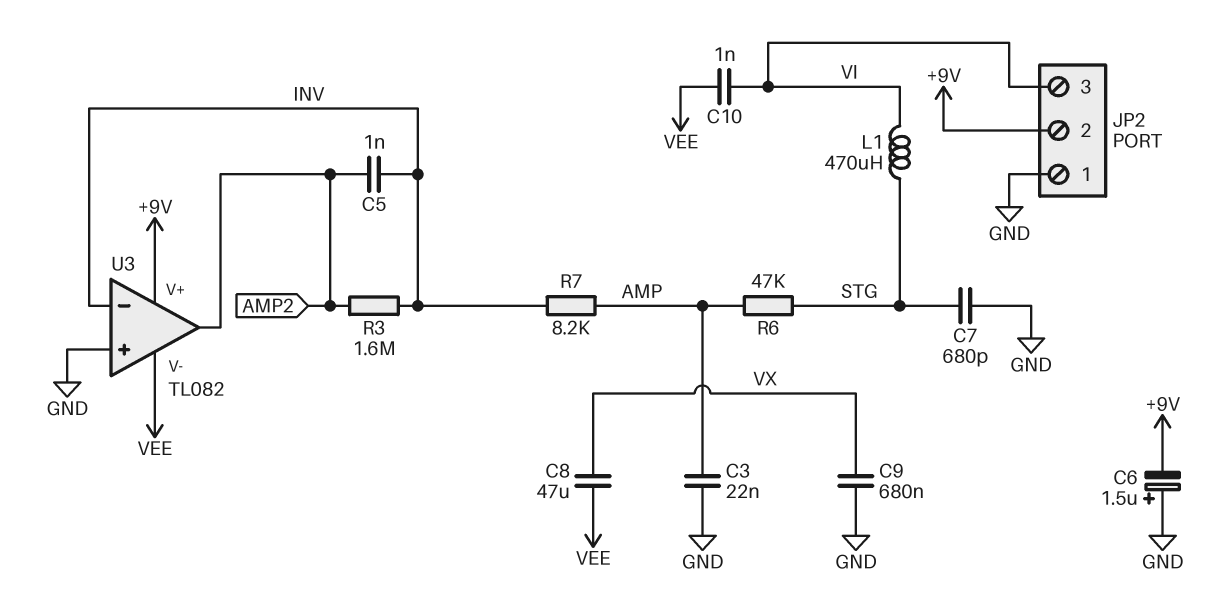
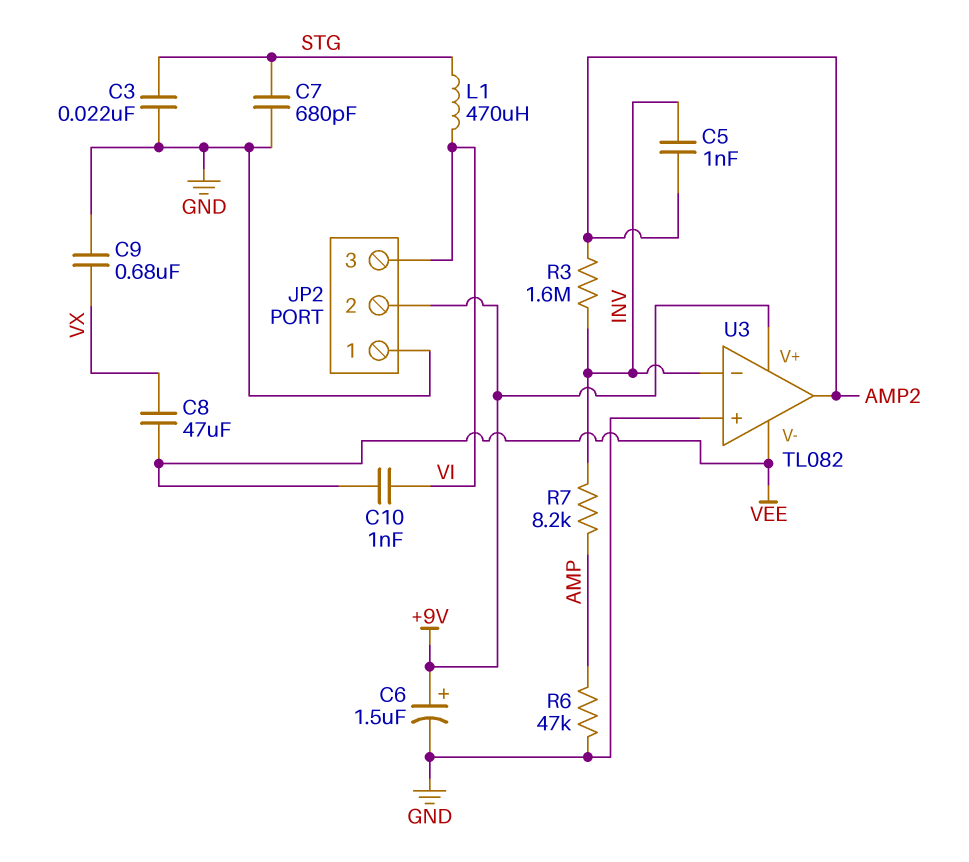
C3: 22nF (AMP, GND) -> 22nF (GND, STG)
C6: 1.5uF (plus GND, minus +9V) -> 1.5uF (plus +9V, minus GND)
R6: 47k (AMP, STG) -> 47k (AMP, GND)

